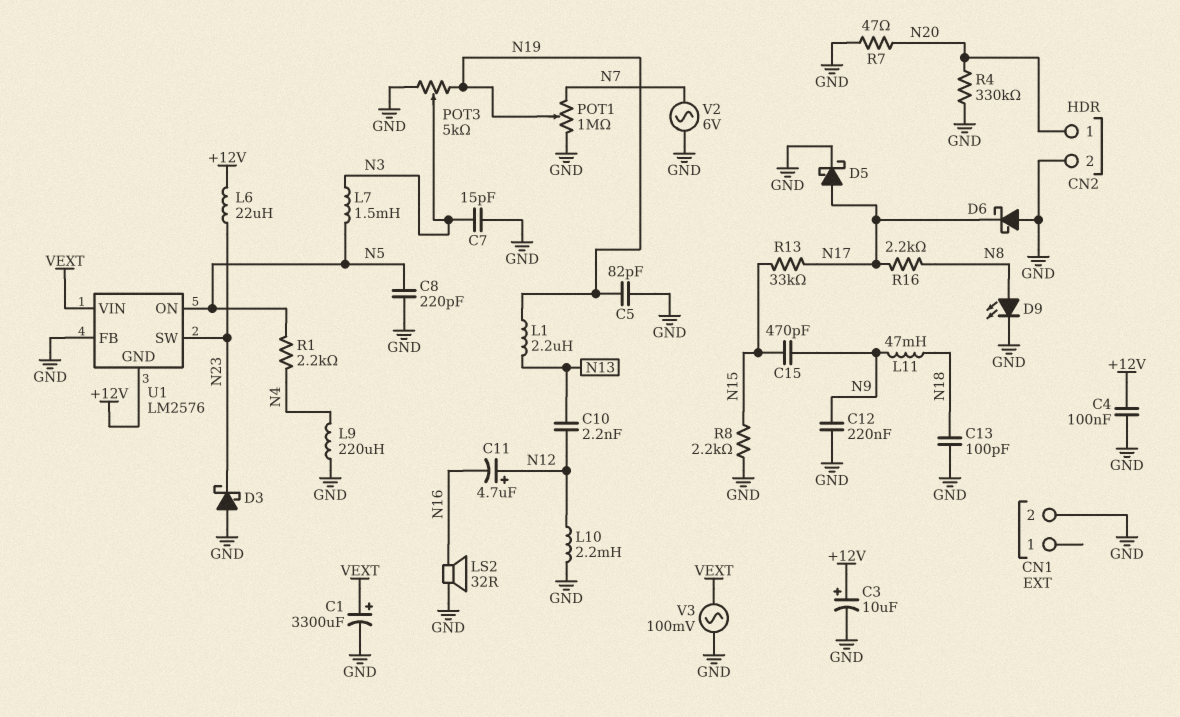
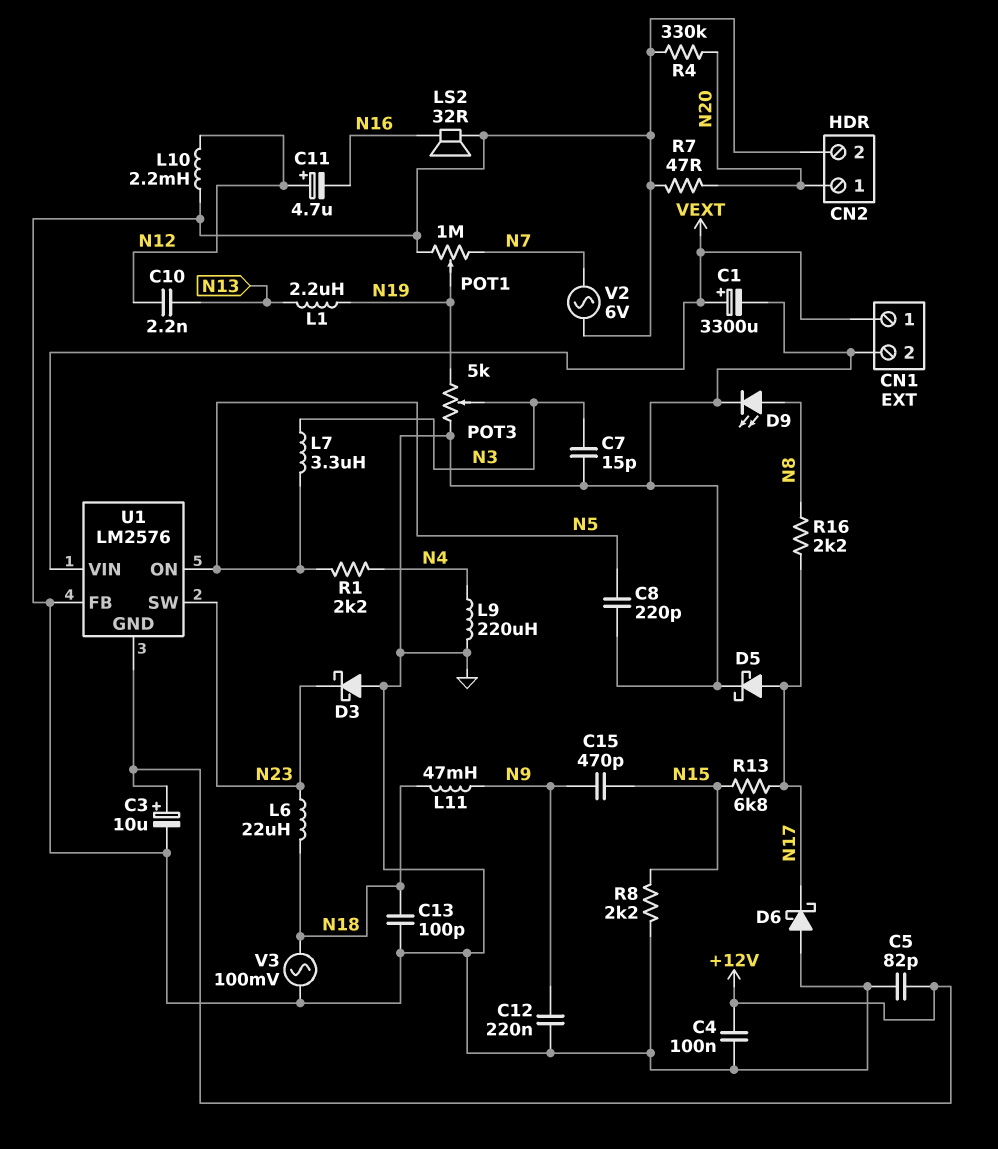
C5: 82pF (GND, N19) -> 82pF (+12V, GND)
CN1 pin 1: none -> VEXT
L6: 22uH (+12V, N23) -> 22uH (N18, N23)
L7: 1.5mH (N3, N5) -> 3.3uH (N3, N5)
R13: 33k (N15, N17) -> 6.8k (N15, N17)
V3: AC 100mV (GND, VEXT) -> AC 100mV (GND, N18)

